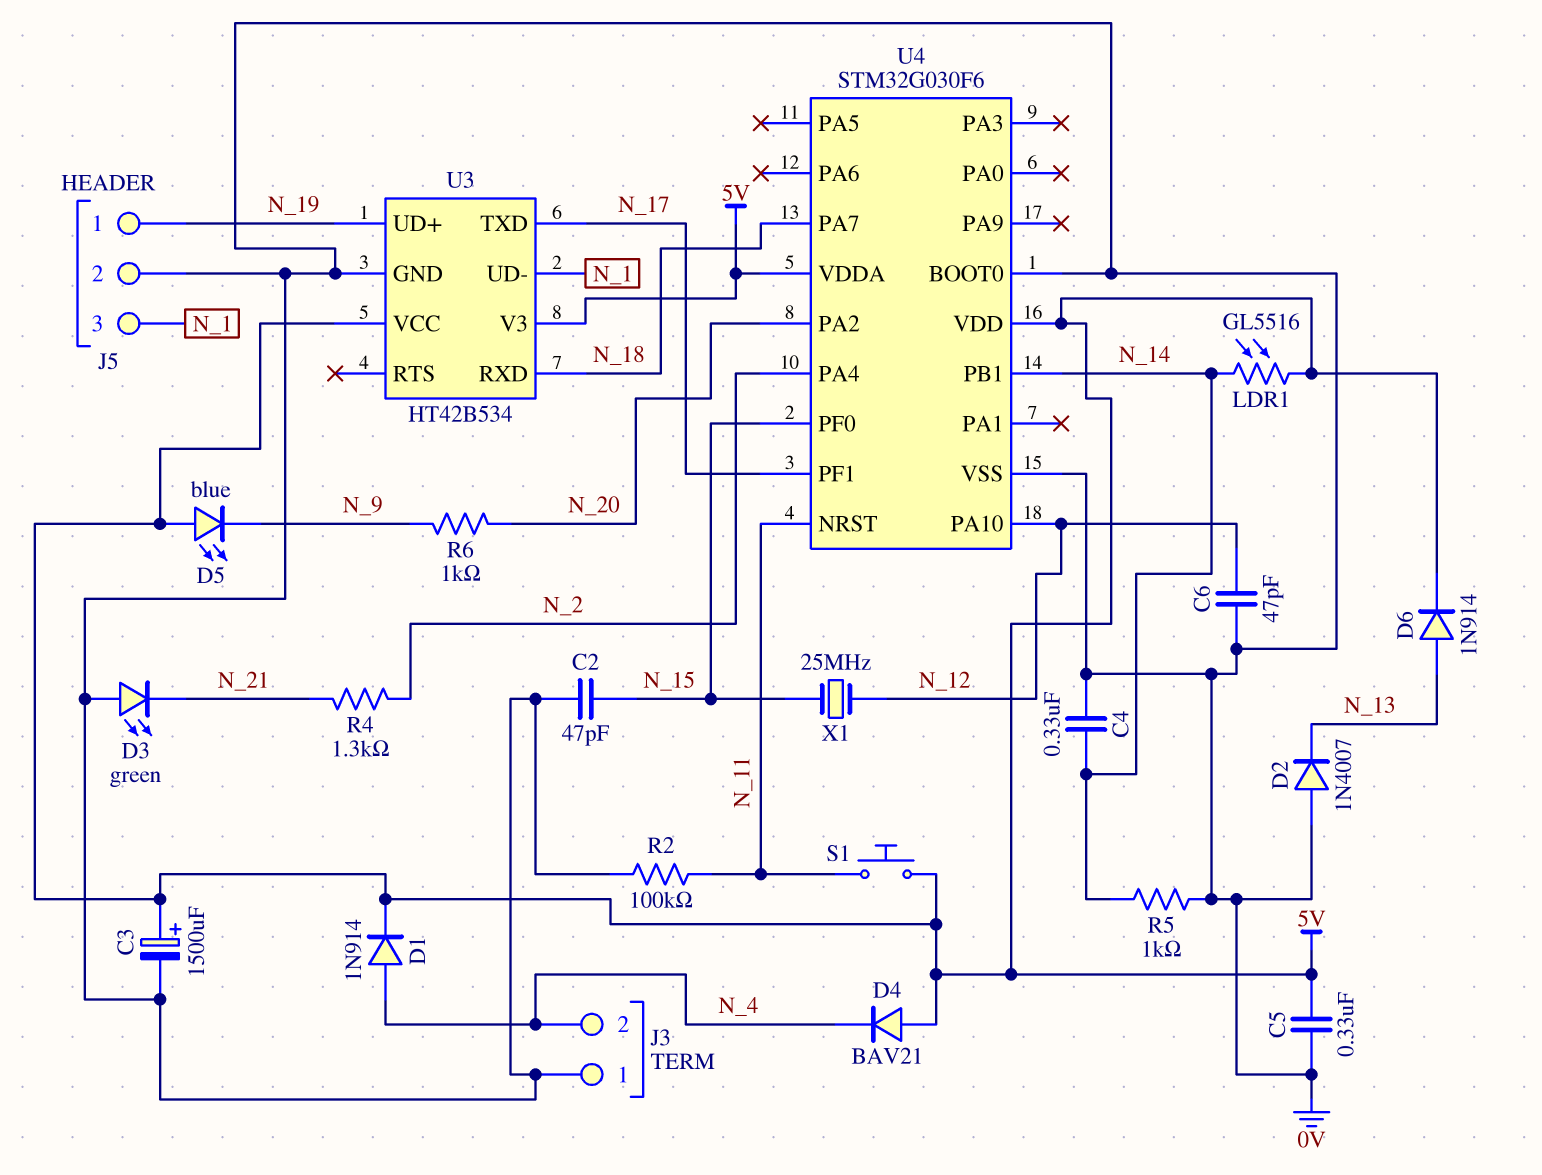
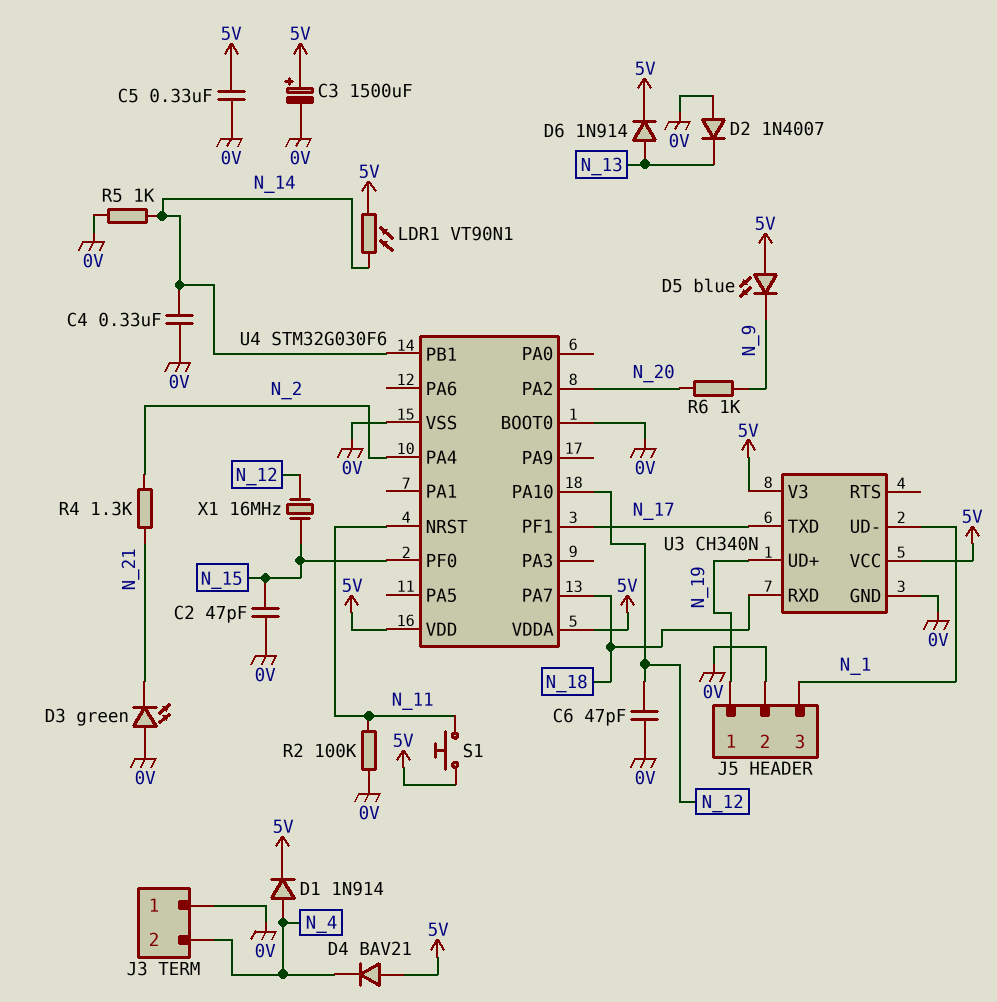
LDR1: GL5516 (5V, N_14) -> VT90N1 (5V, N_14)
U3: HT42B534 -> CH340N
X1: 25MHz (N_12, N_15) -> 16MHz (N_12, N_15)

